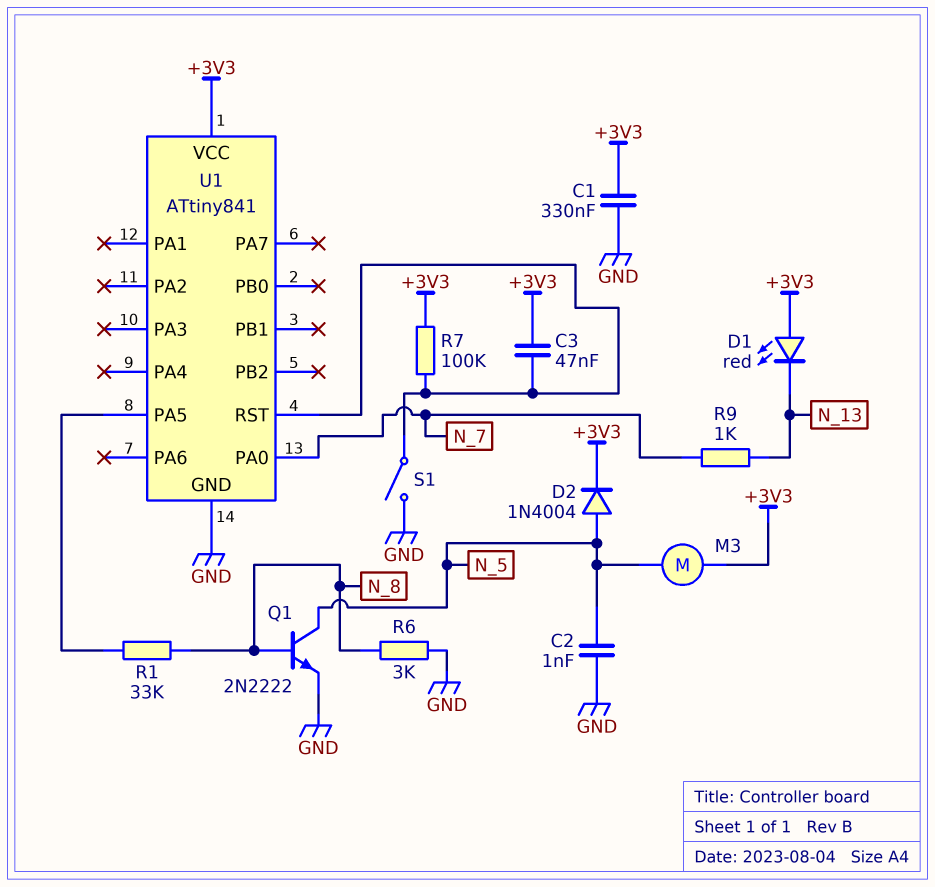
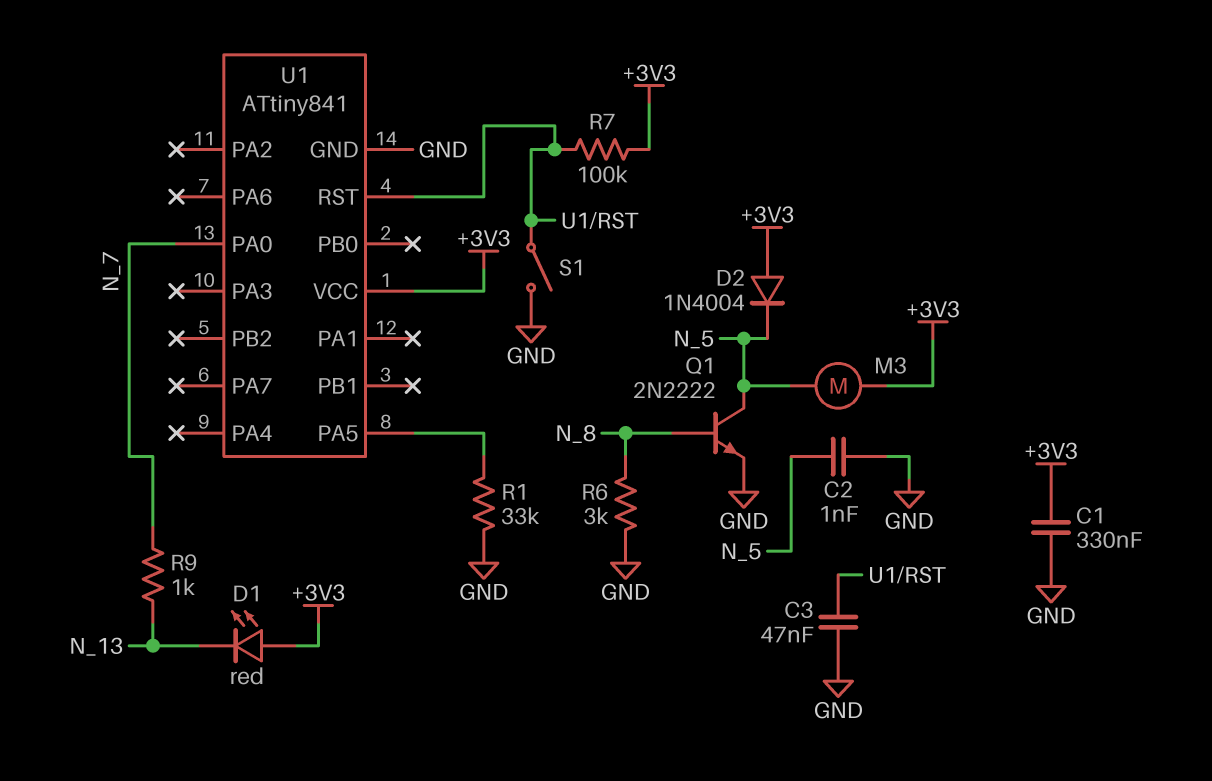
C3: 47nF (+3V3, U1/RST) -> 47nF (GND, U1/RST)
D2: diode 1N4004 (A N_5, K +3V3) -> diode 1N4004 (A +3V3, K N_5)
R1: 33k (N_8, U1/PA5) -> 33k (GND, U1/PA5)

